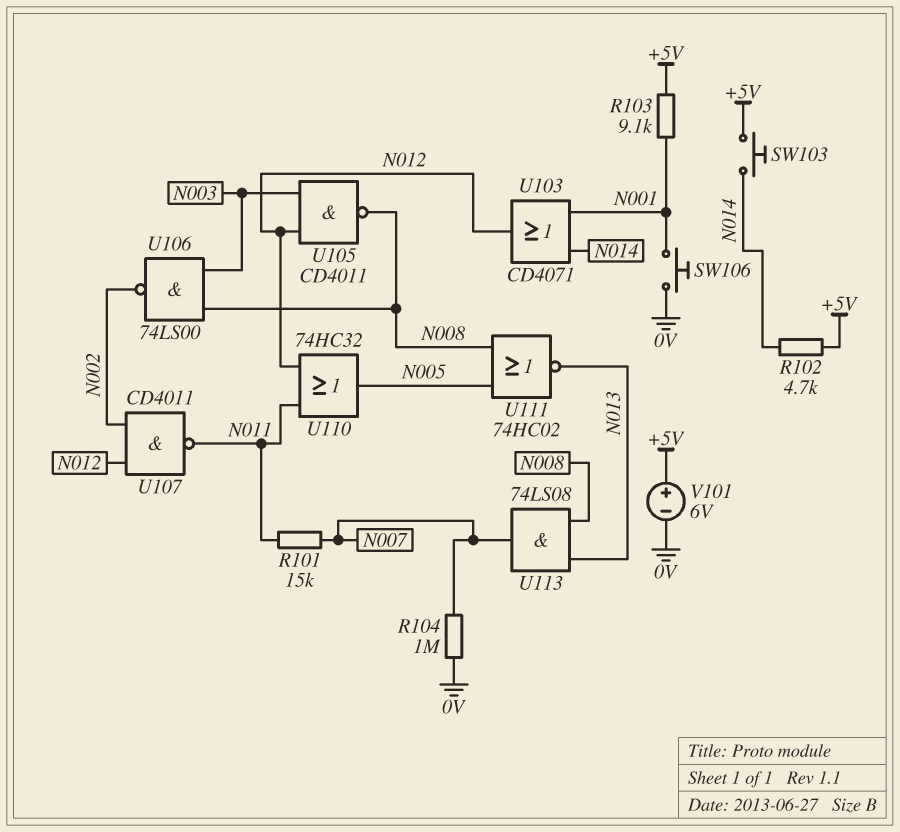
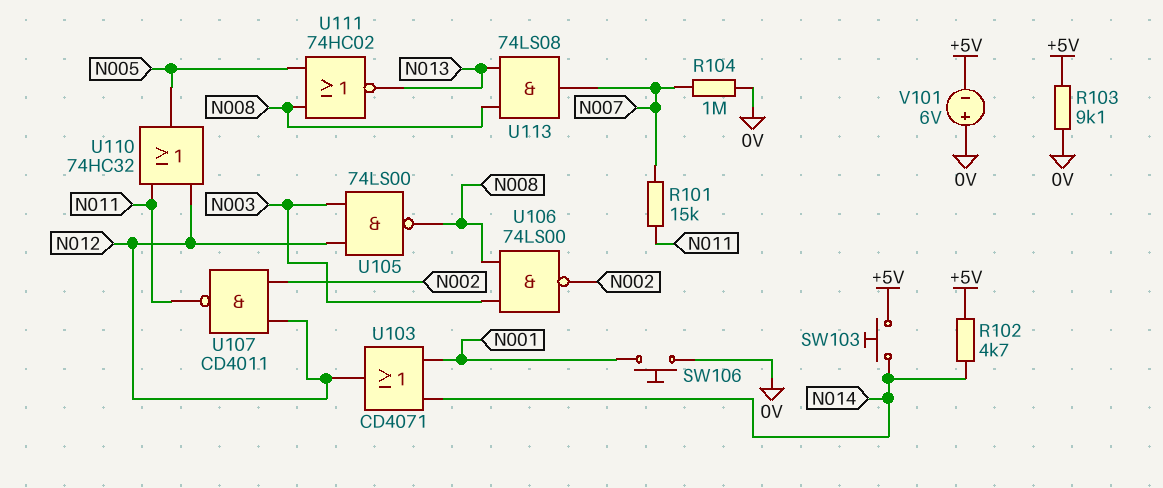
R103: 9.1k (+5V, N001) -> 9.1k (+5V, 0V)
U105: NAND CD4011 (in N003, in N012, out N008) -> NAND 74LS00 (in N003, in N012, out N008)
V101: 6V (plus +5V, minus 0V) -> 6V (plus 0V, minus +5V)

